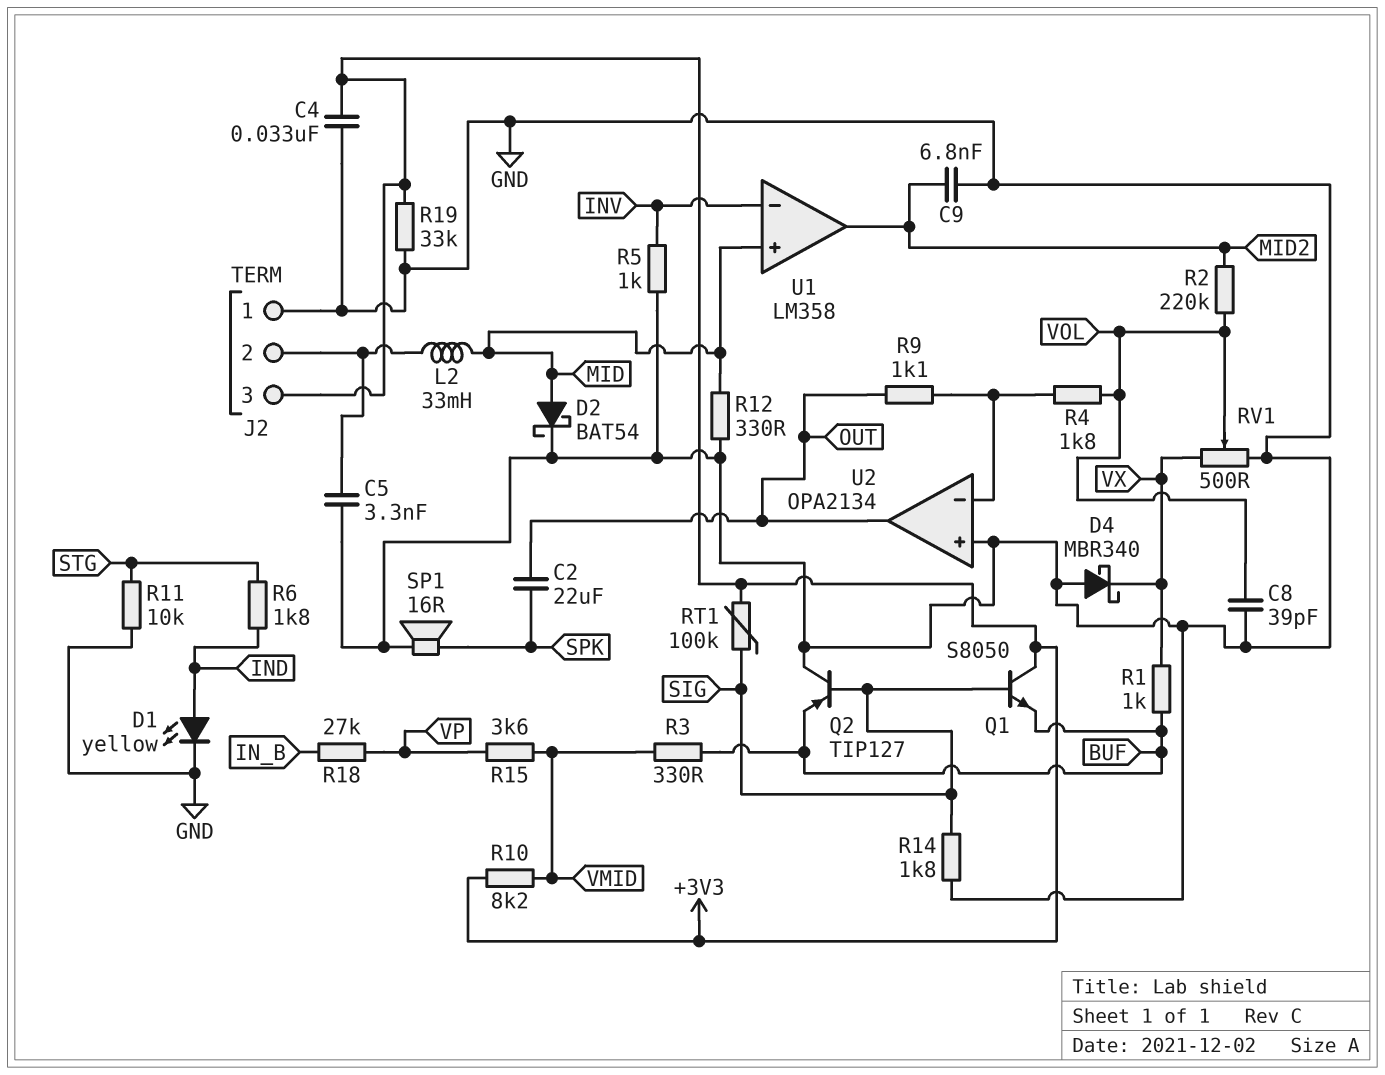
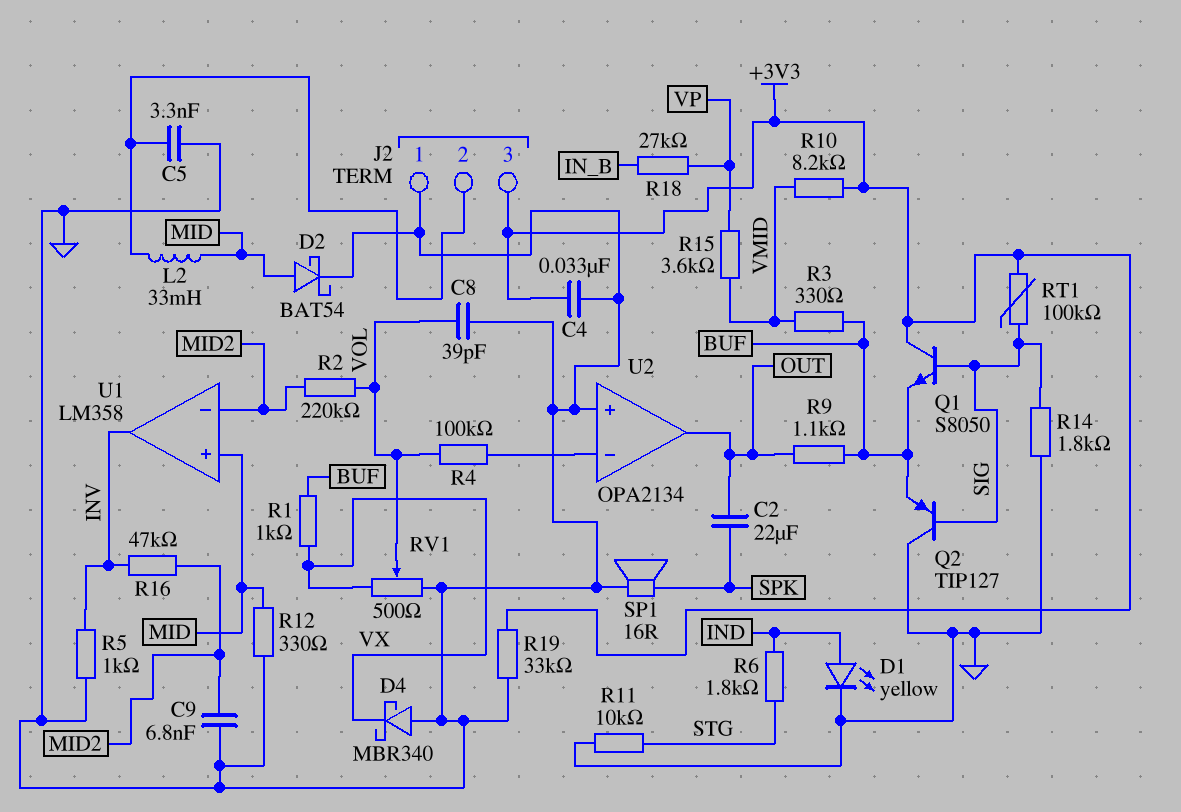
R4: 1.8k (U2/in-, VOL) -> 100k (U2/in-, VOL)
R9: 1.1k (OUT, U2/in-) -> 1.1k (BUF, OUT)
R16: none -> 47k (INV, MID2)
U1 pin in-: INV -> MID2
U1 pin out: MID2 -> INV

